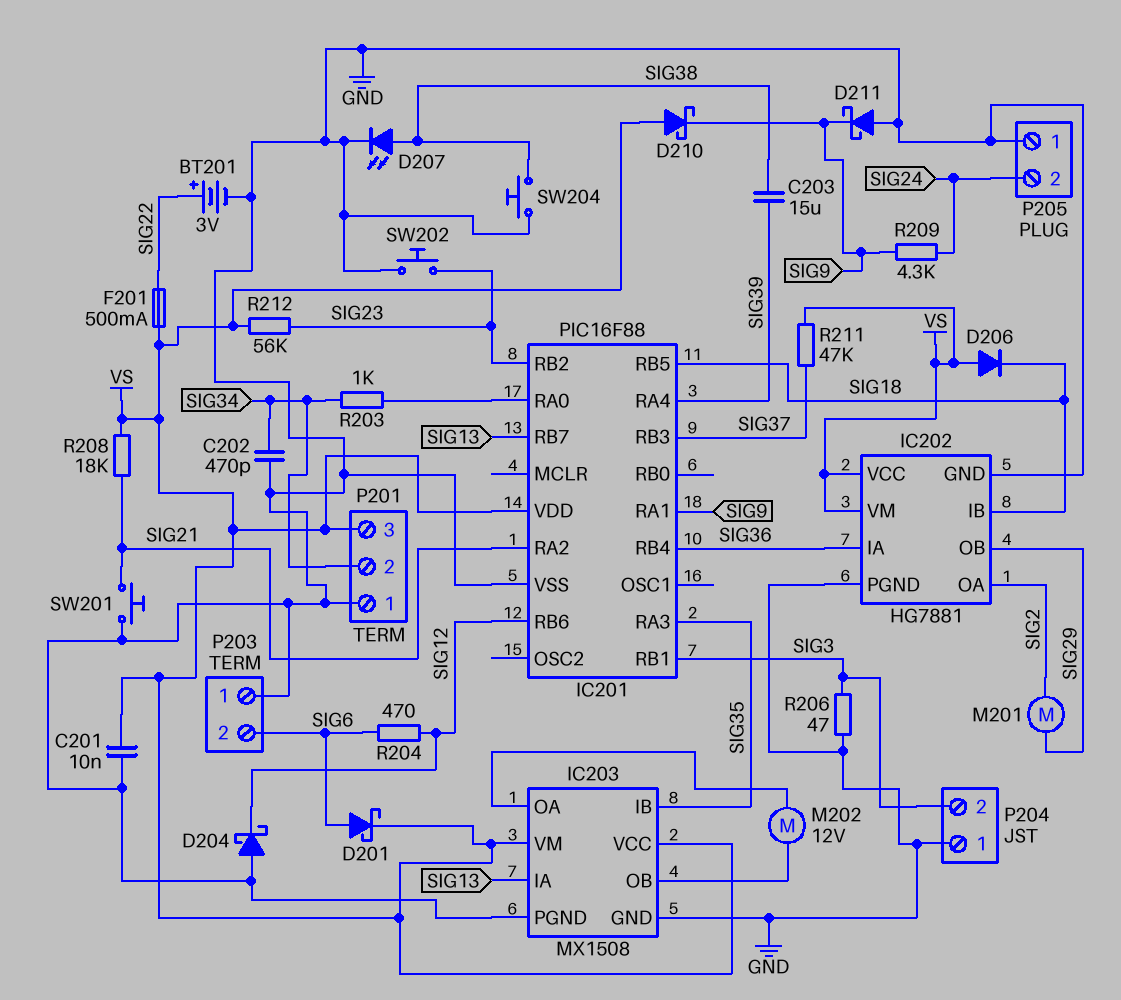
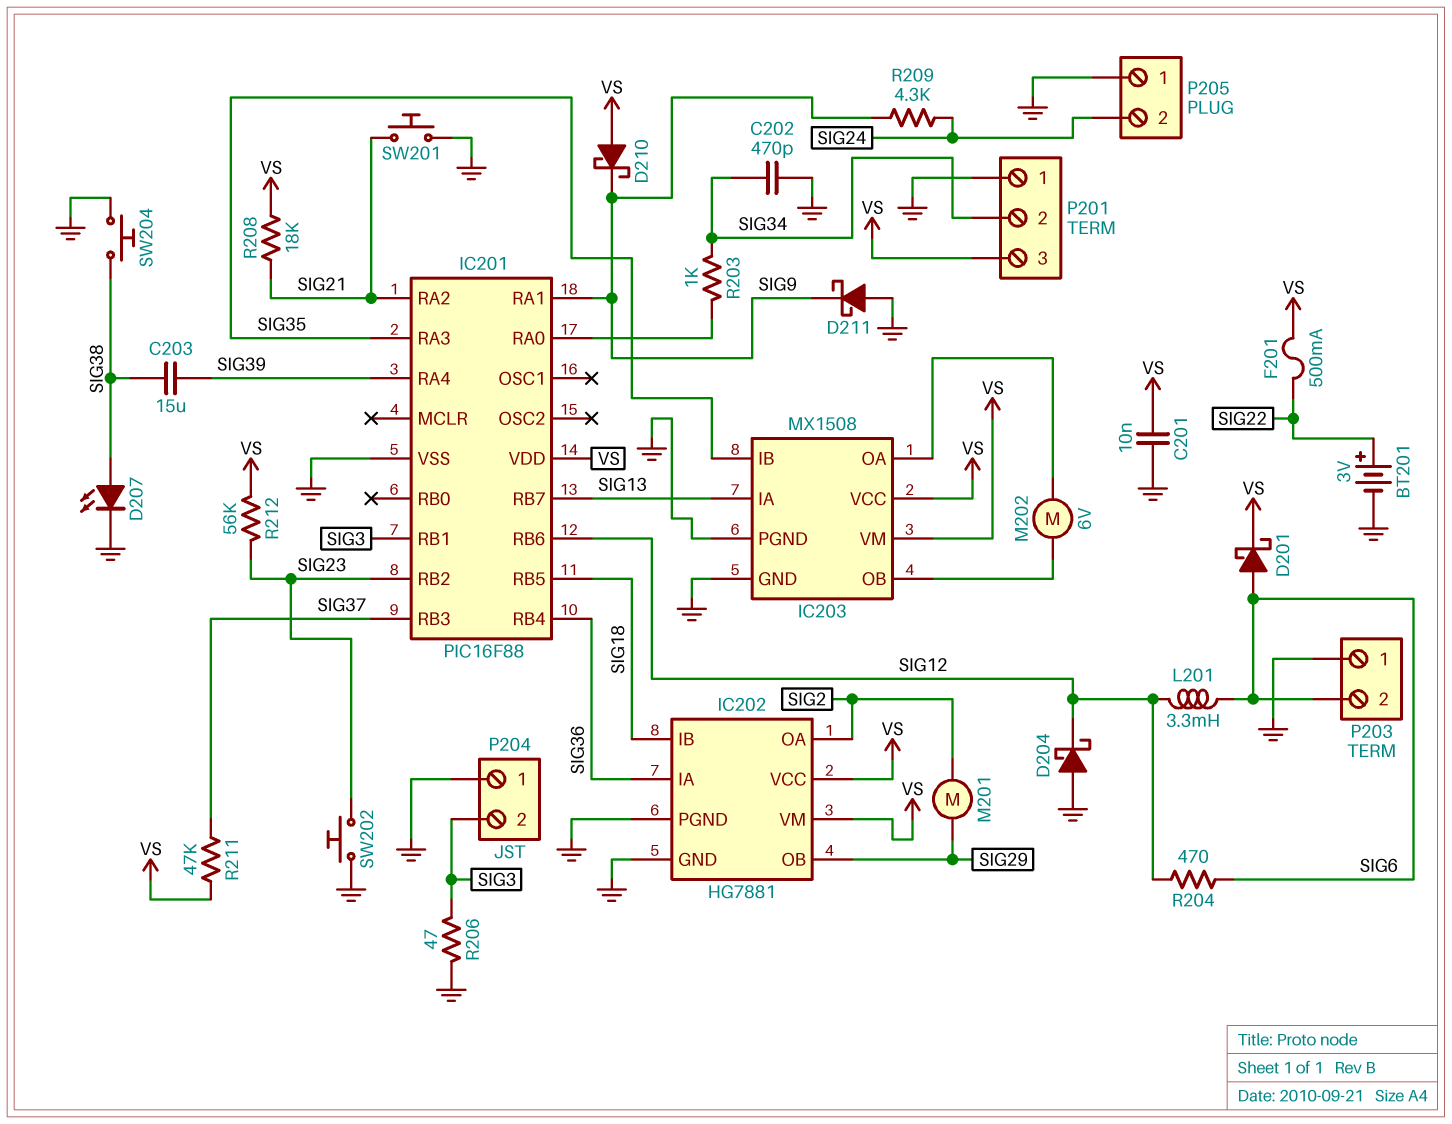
D206: diode (A VS, K SIG18) -> none
L201: none -> 3.3mH (SIG6, SIG12)
M202: motor 12V (IC203/OA, IC203/OB) -> motor 6V (IC203/OA, IC203/OB)

